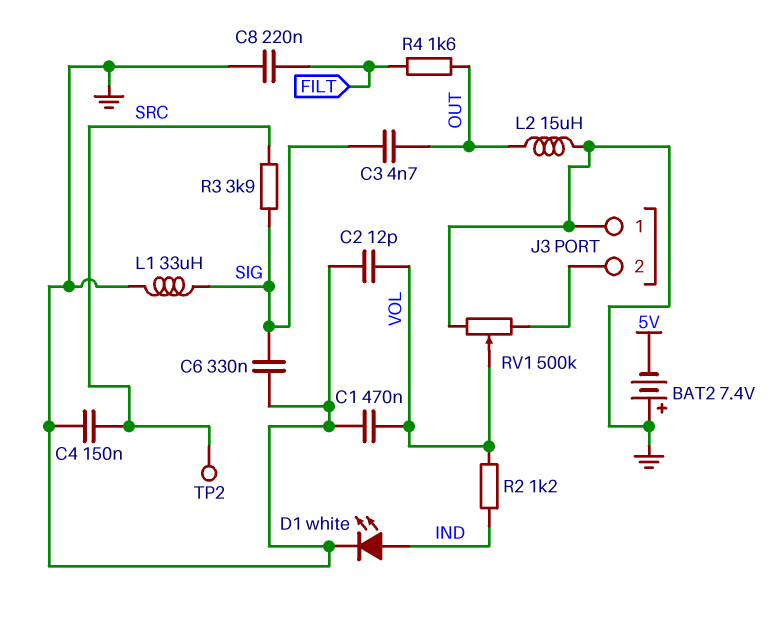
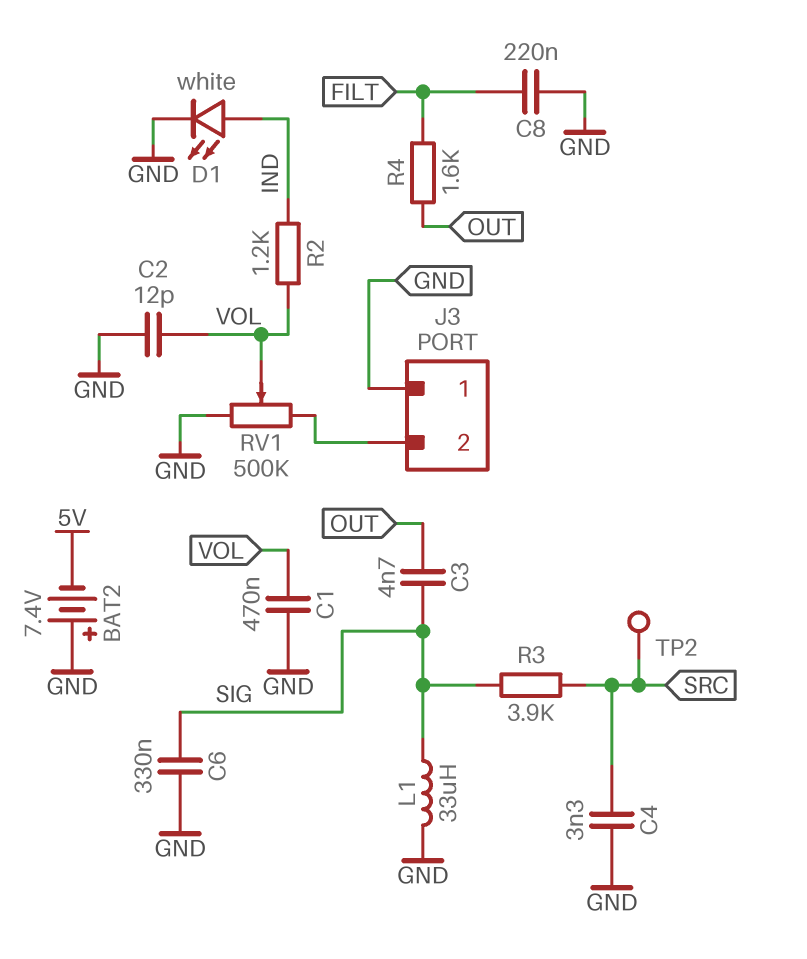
C4: 150nF (GND, SRC) -> 3.3nF (GND, SRC)
L2: 15uH (GND, OUT) -> none

